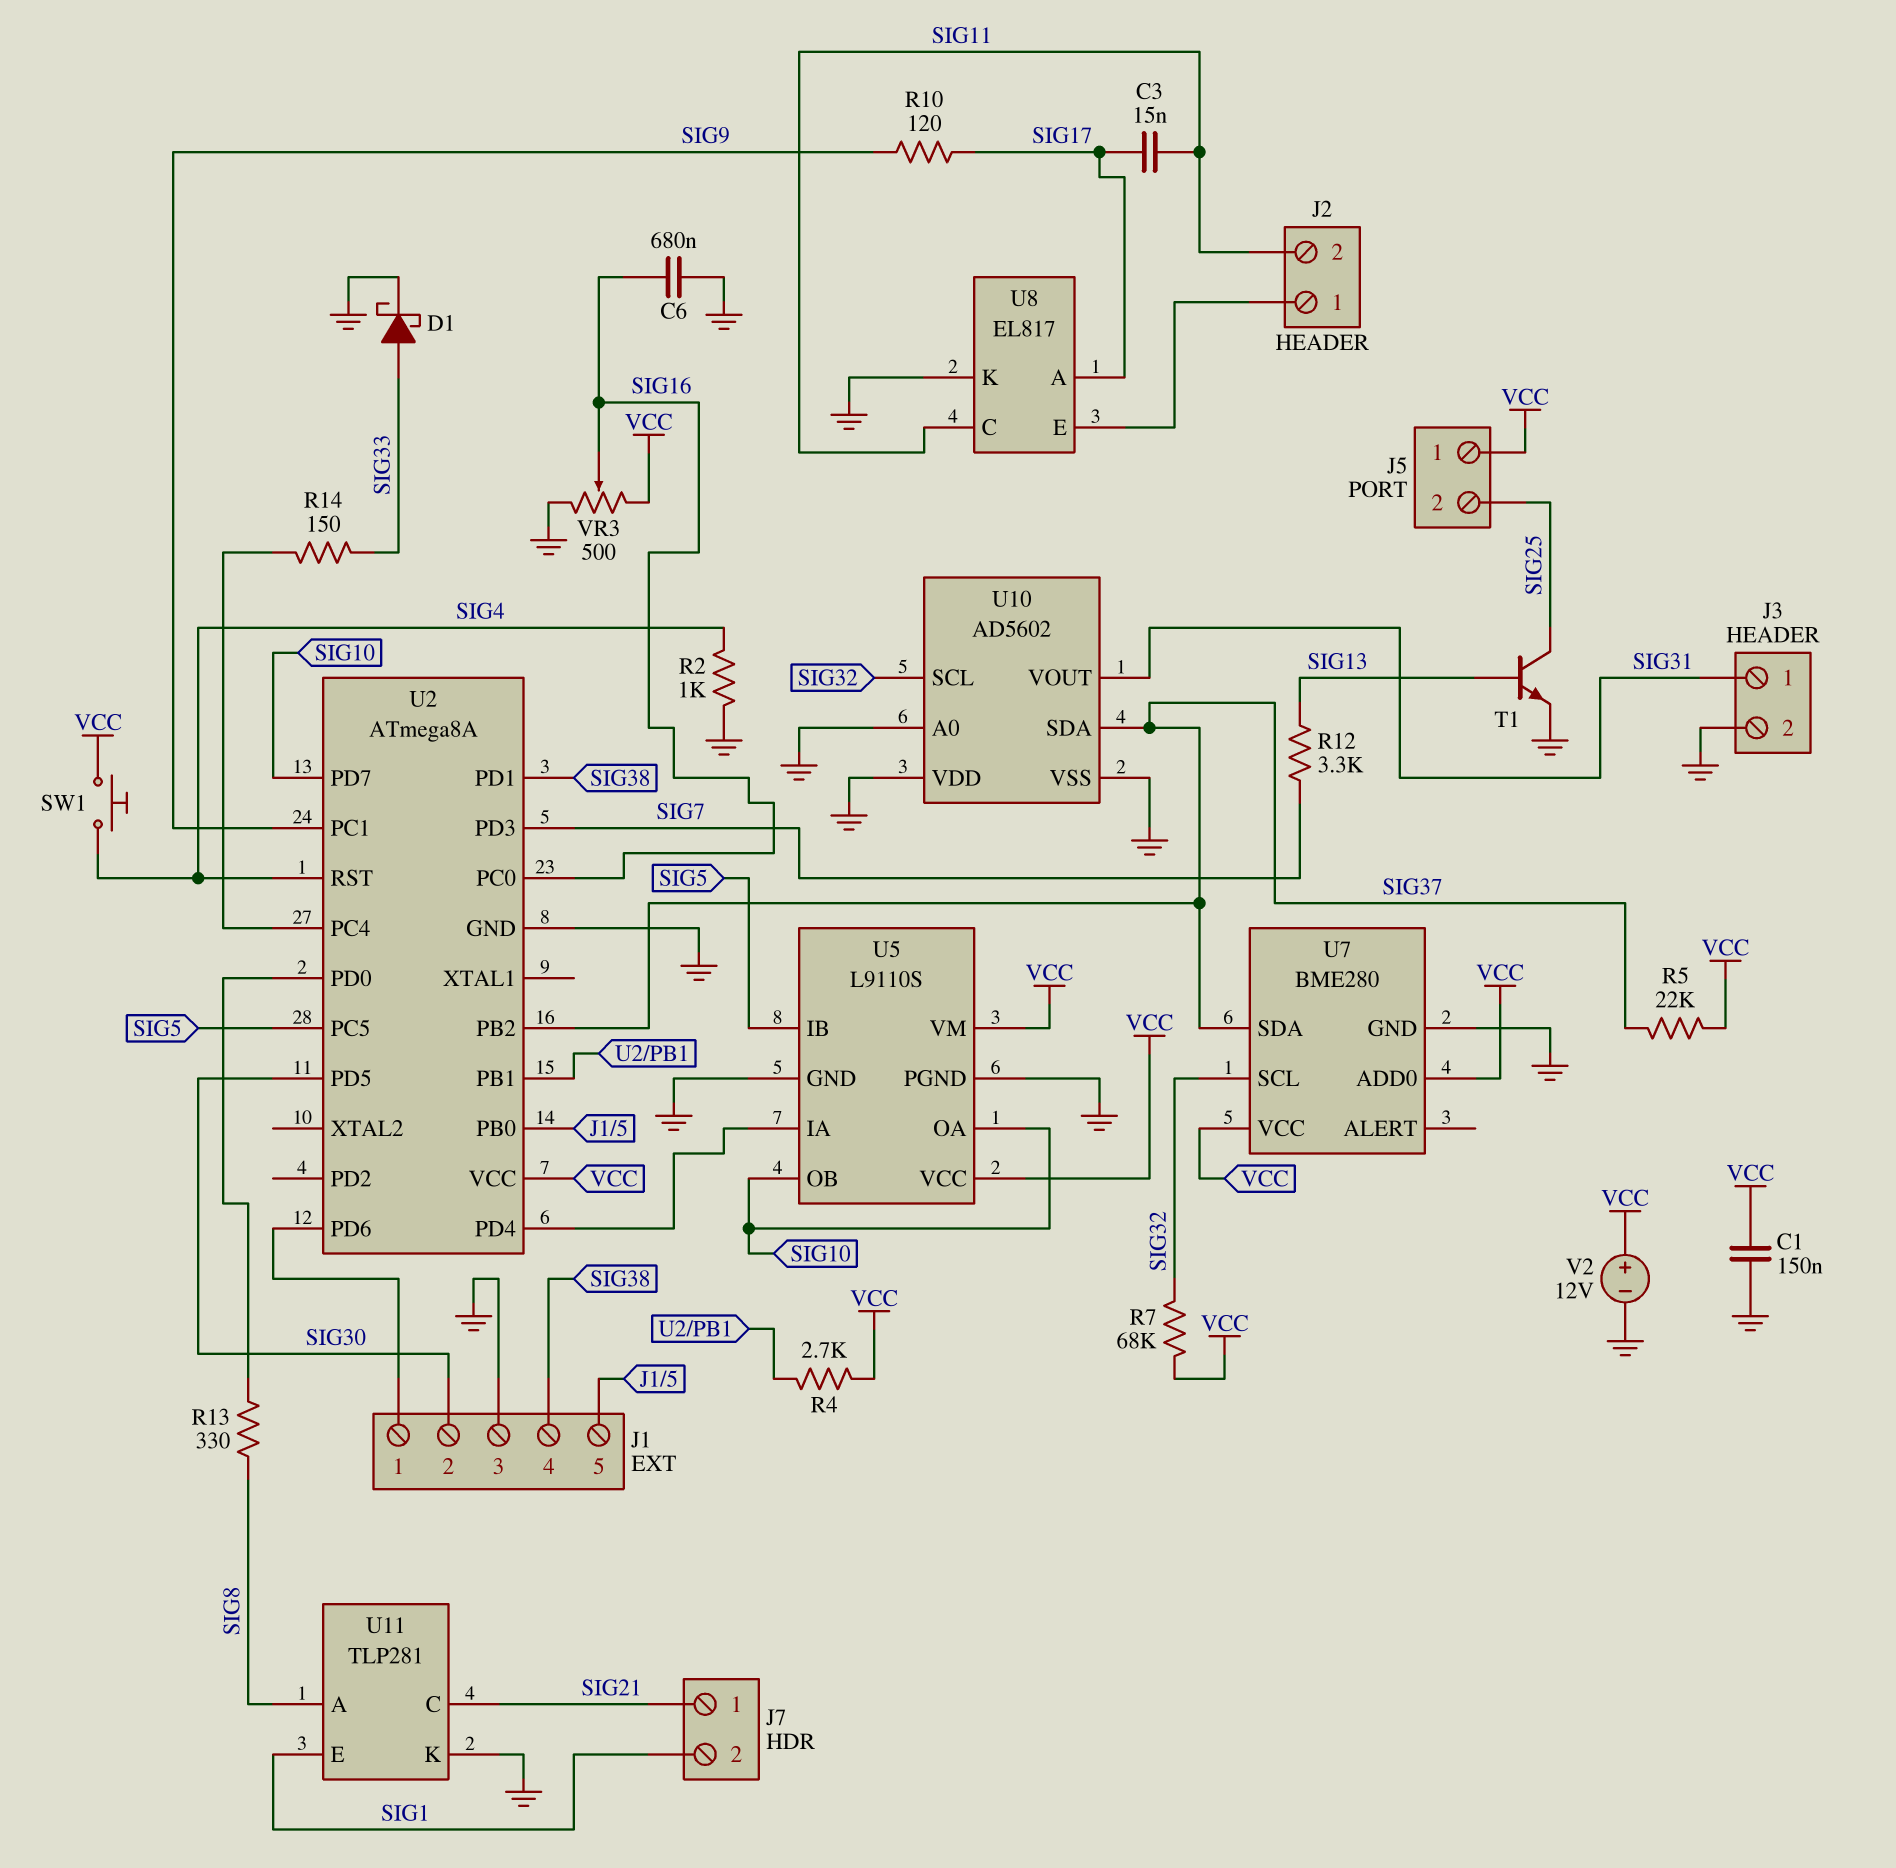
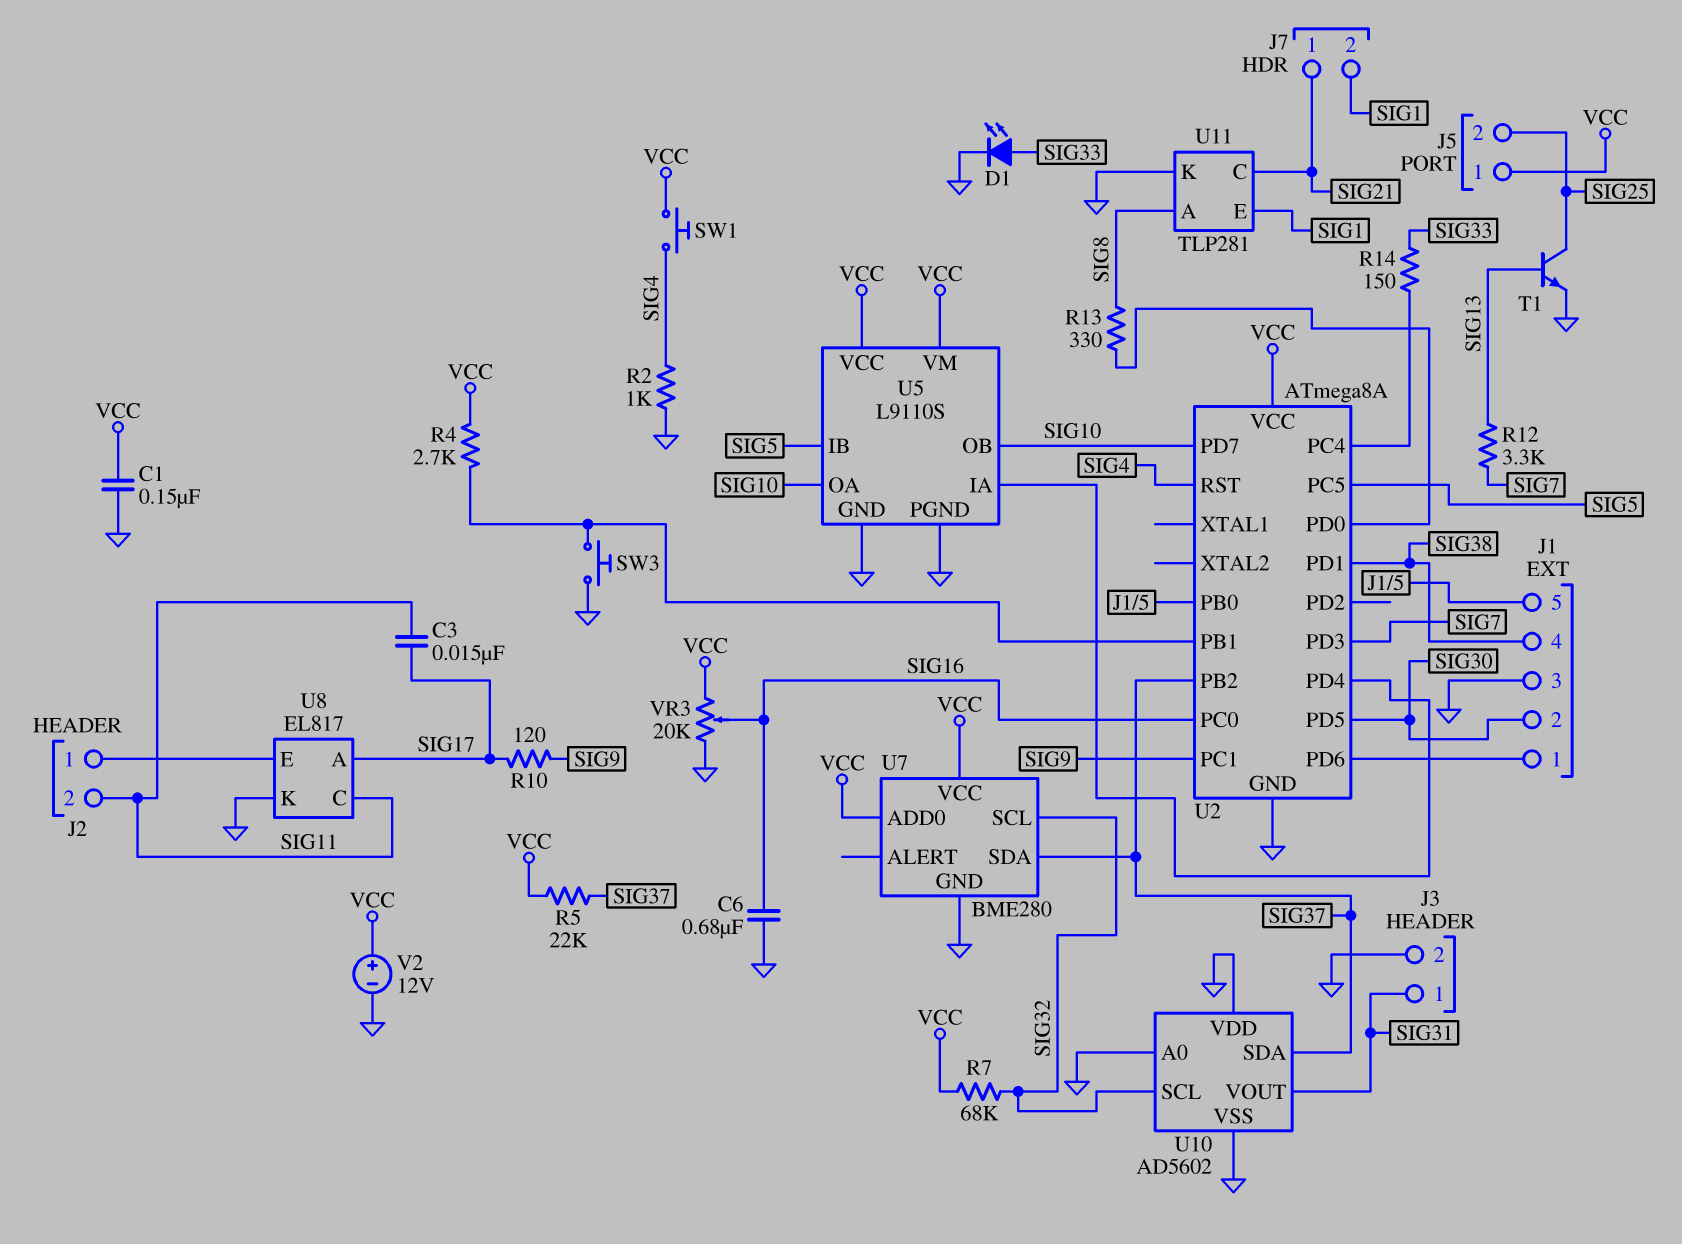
D1: schottky (A SIG33, K GND) -> LED (A SIG33, K GND)
SW3: none -> button (GND, U2/PB1)
VR3: 500 (GND, VCC, wiper SIG16) -> 20k (GND, VCC, wiper SIG16)

